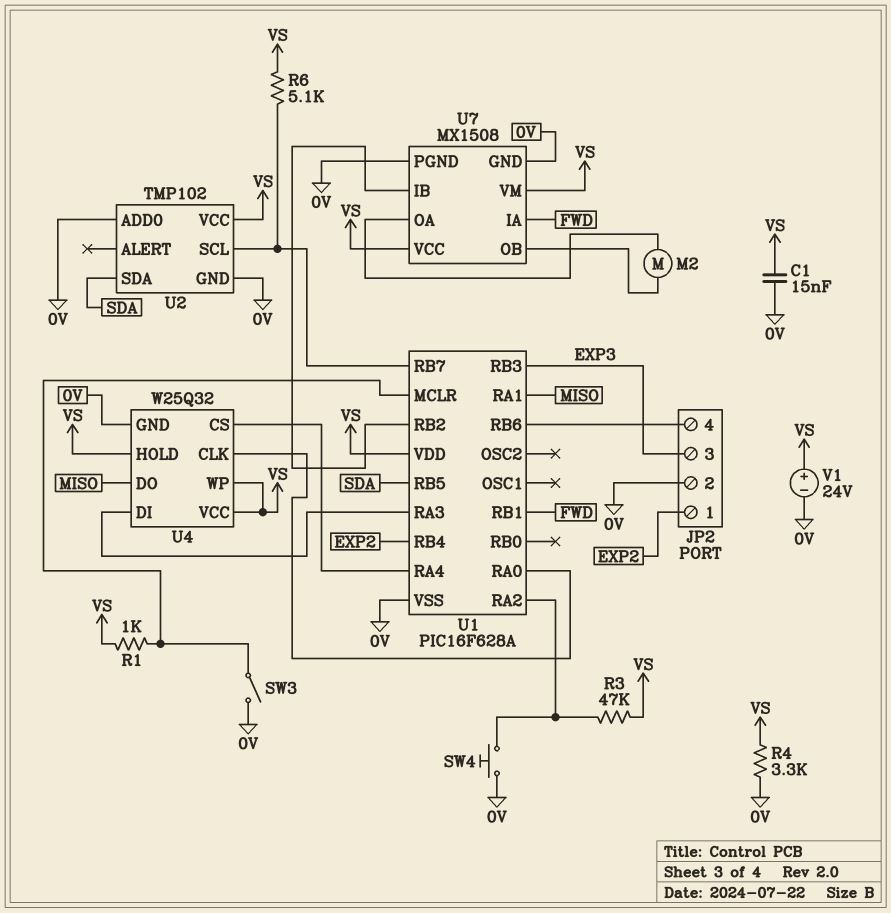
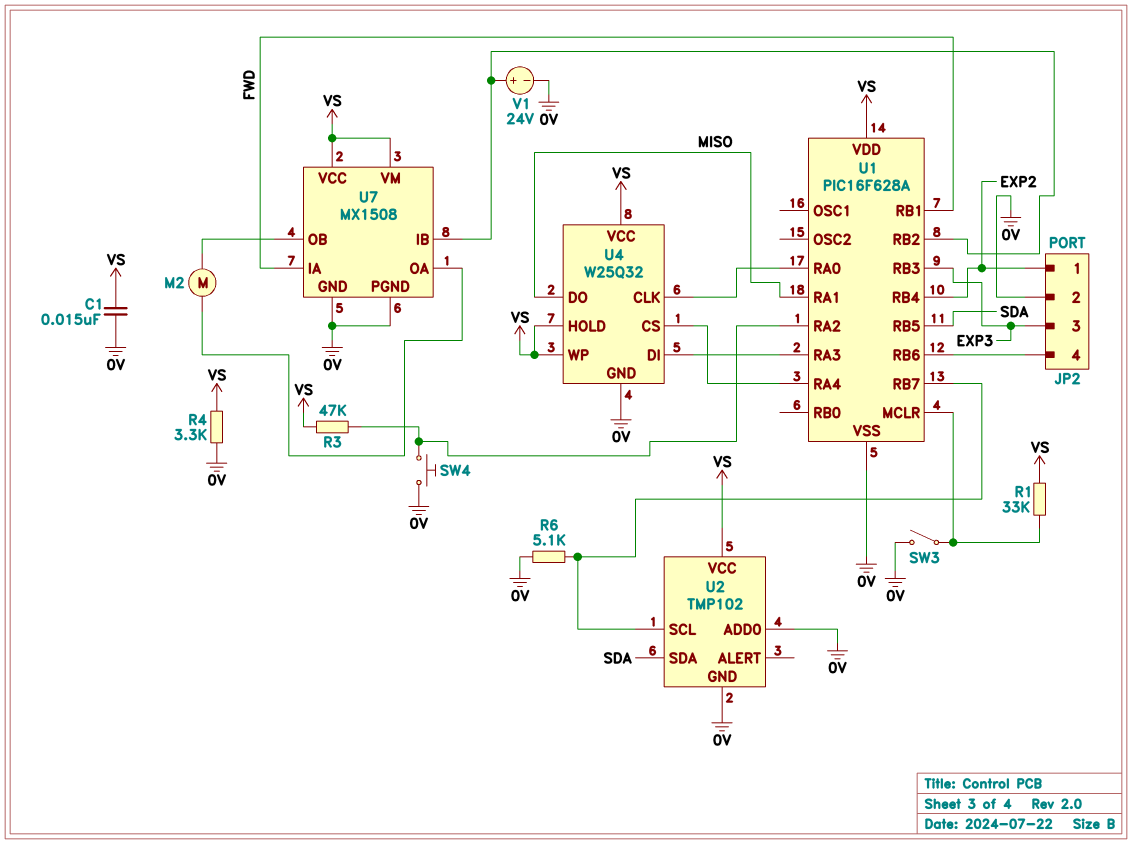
R1: 1k (U1/MCLR, VS) -> 33k (U1/MCLR, VS)
R6: 5.1k (U1/RB7, VS) -> 5.1k (0V, U1/RB7)
V1: 24V (plus VS, minus 0V) -> 24V (plus U1/RB2, minus 0V)

